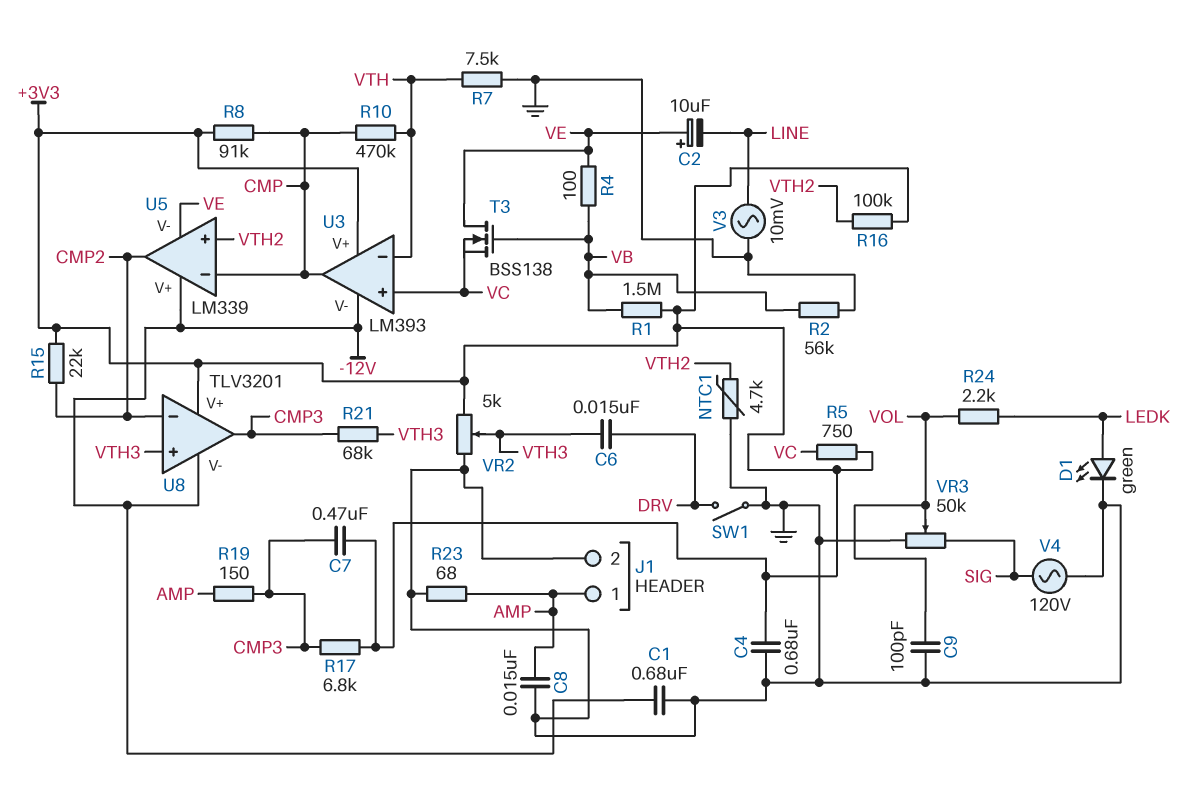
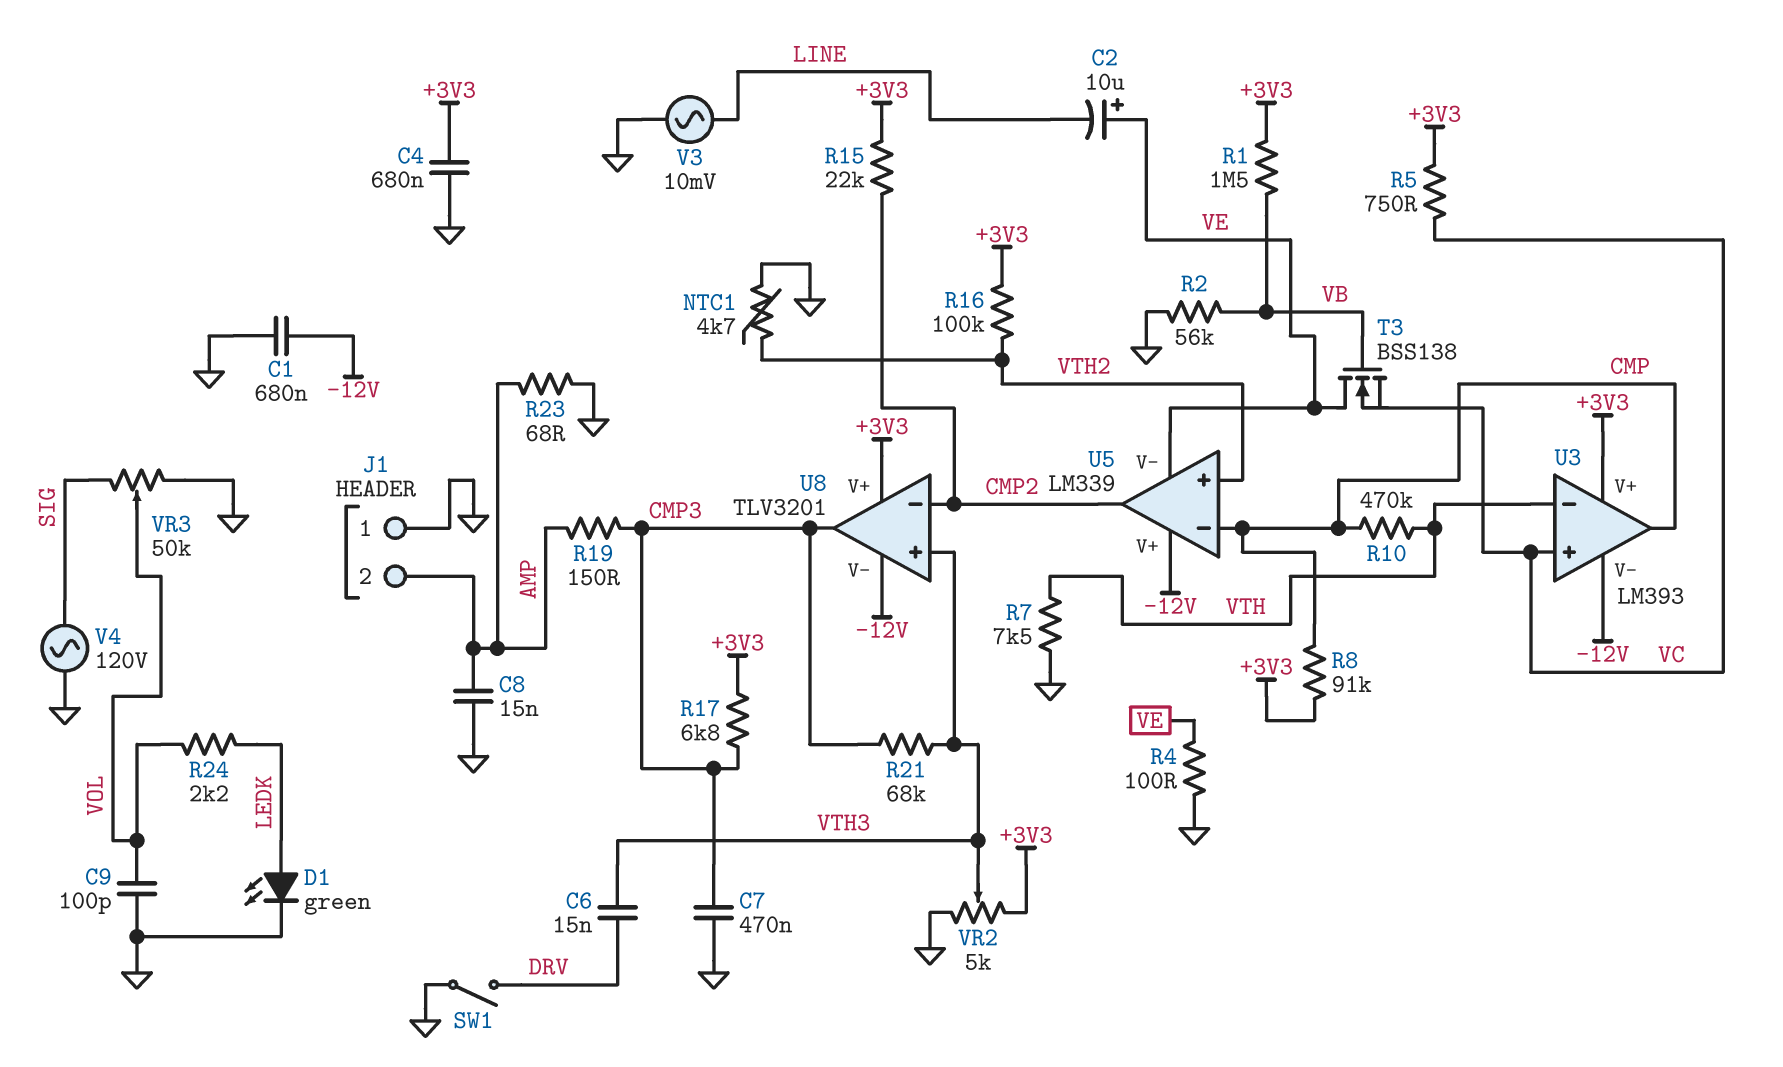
C7: 470nF (+3V3, CMP3) -> 470nF (CMP3, GND)
J1 pin 1: AMP -> GND
J1 pin 2: GND -> AMP
R4: 100 (VB, VE) -> 100 (GND, VE)

